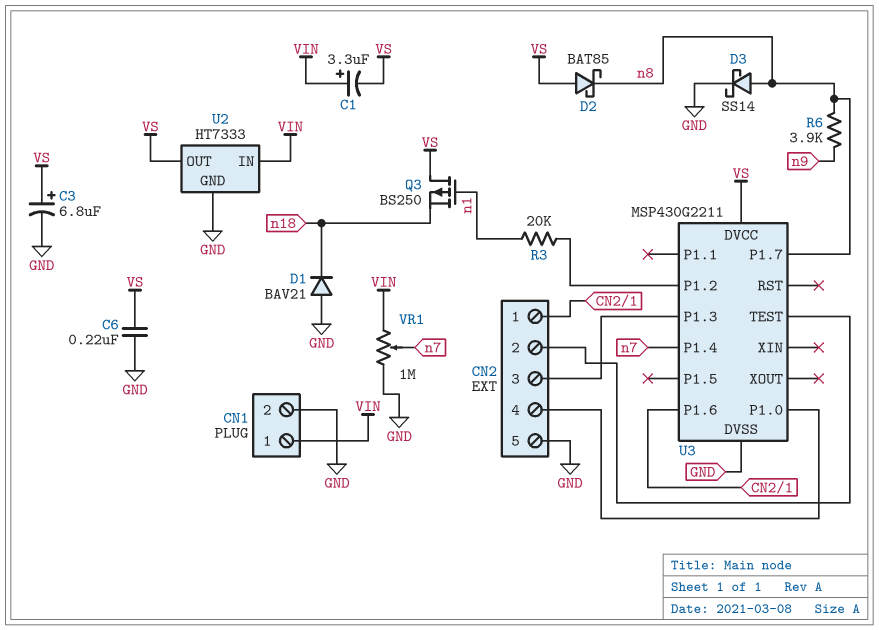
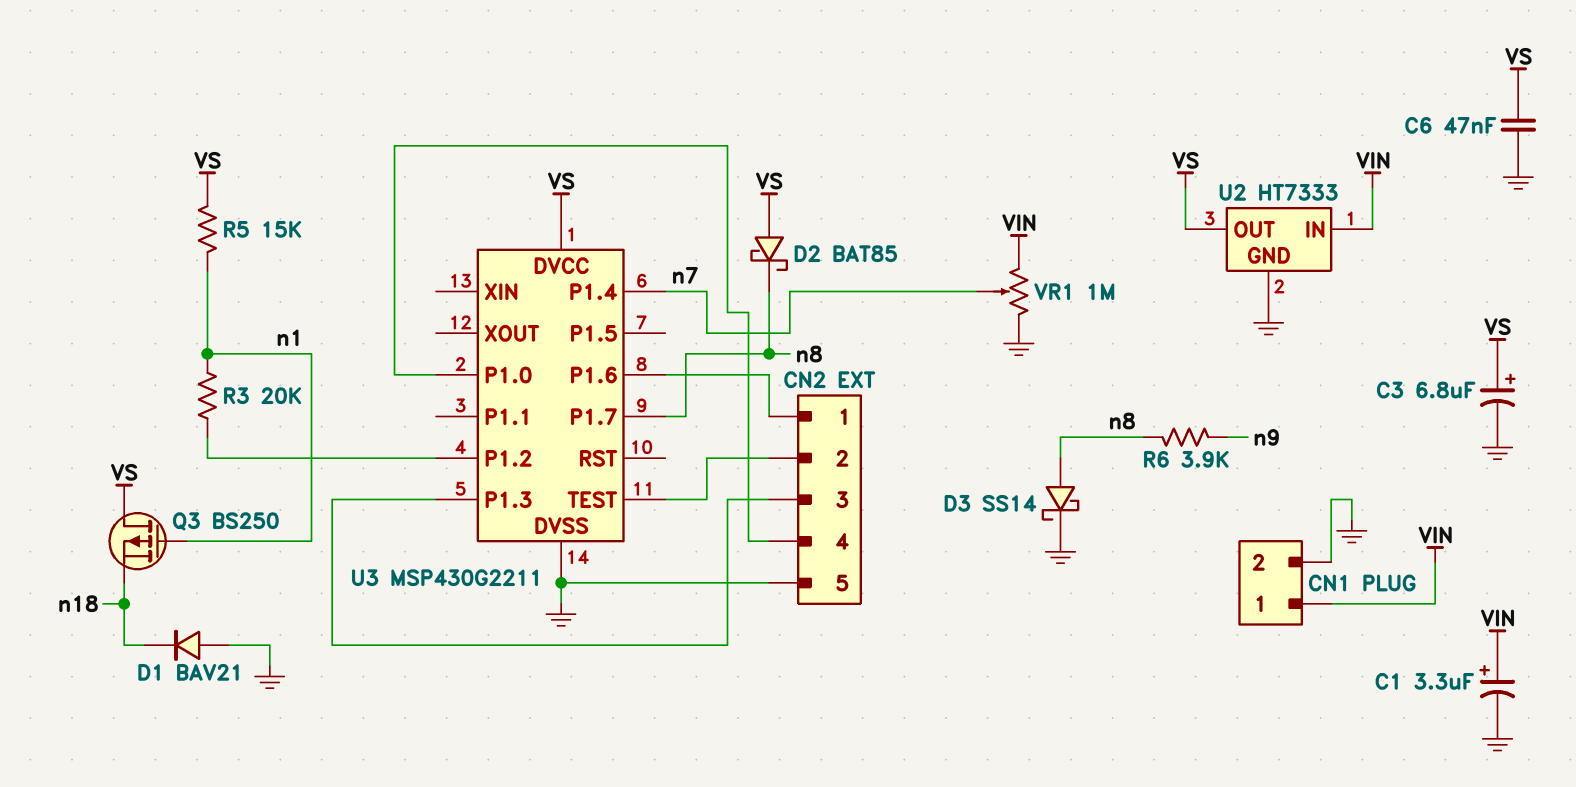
C1: 3.3uF (plus VIN, minus VS) -> 3.3uF (plus VIN, minus GND)
C6: 220nF (GND, VS) -> 47nF (GND, VS)
R5: none -> 15k (VS, n1)

